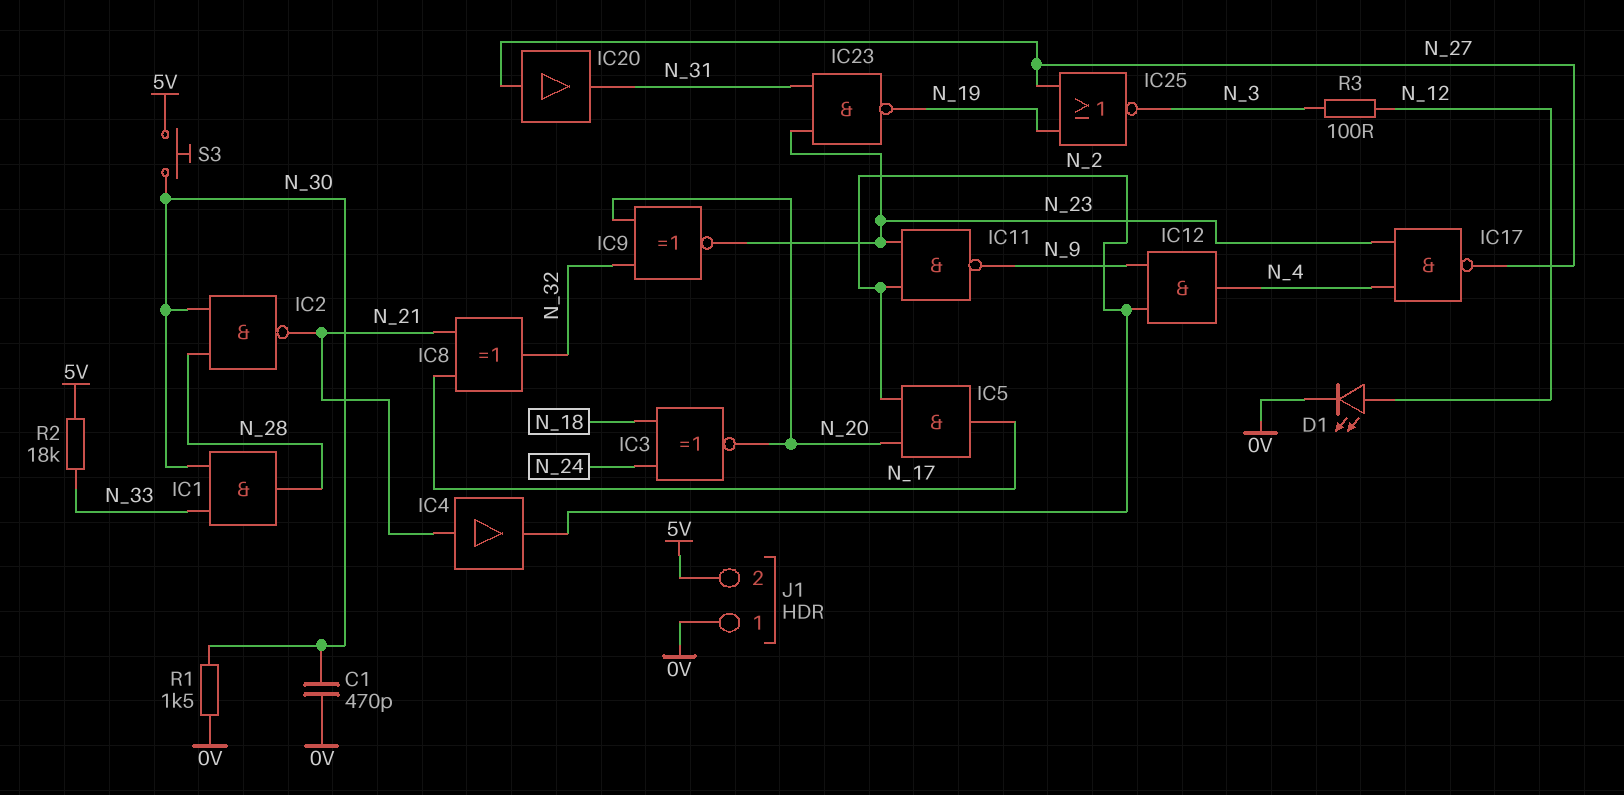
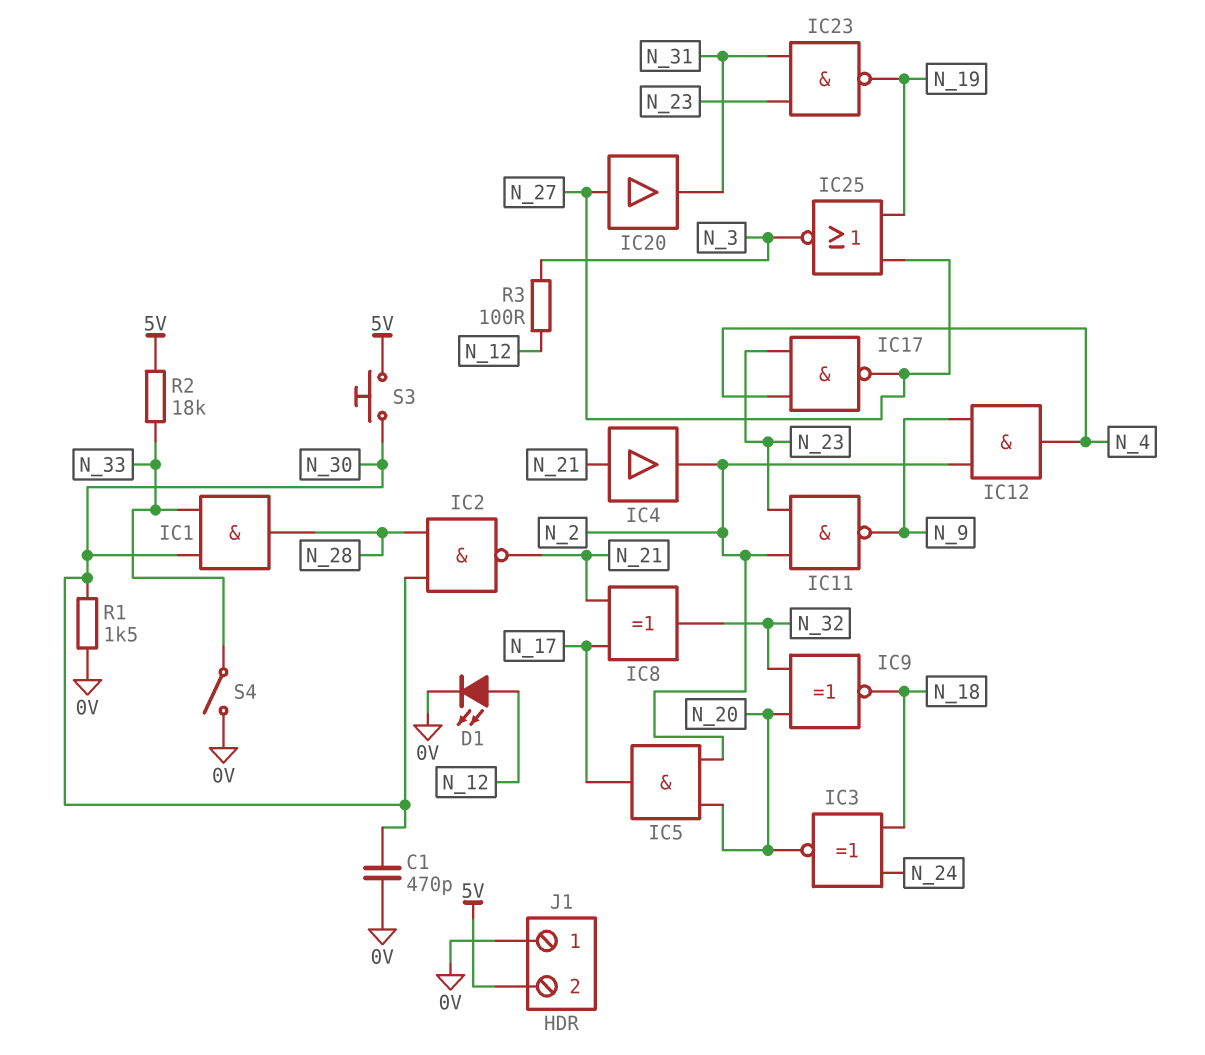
IC9: XNOR (in N_20, in N_32, out N_23) -> XNOR (in N_20, in N_32, out N_18)
S4: none -> switch (0V, N_33)

